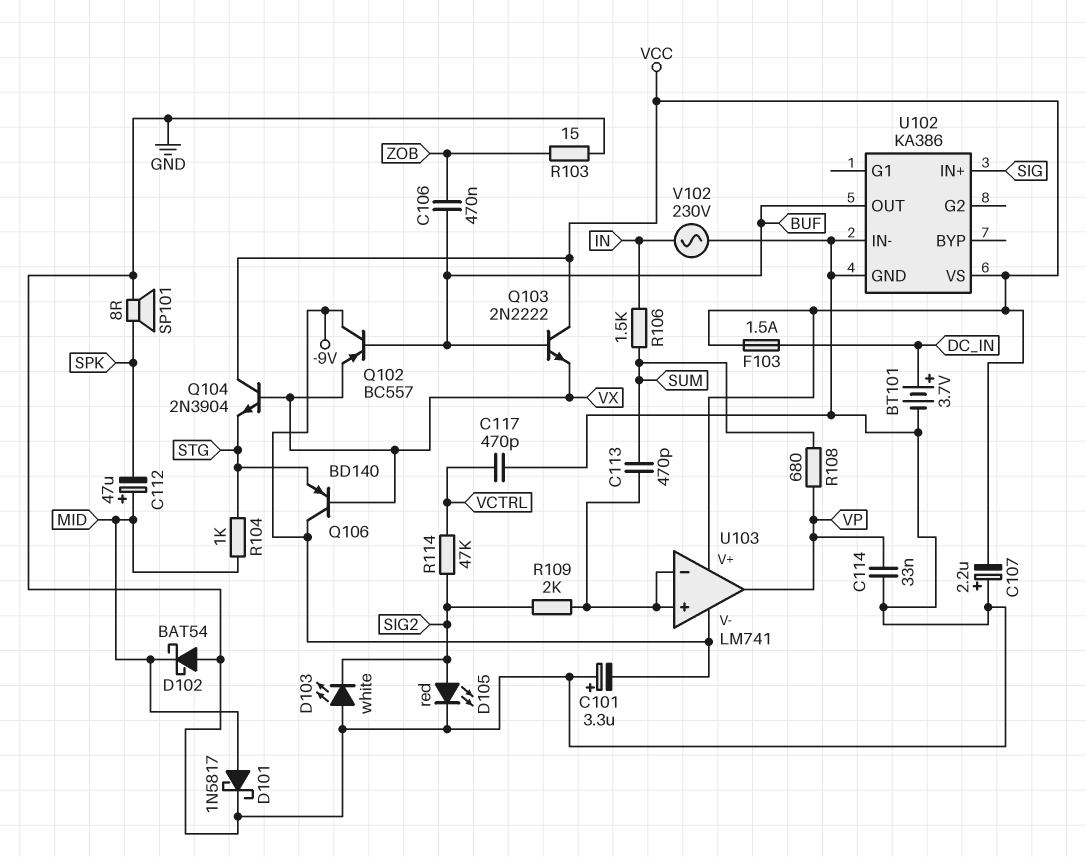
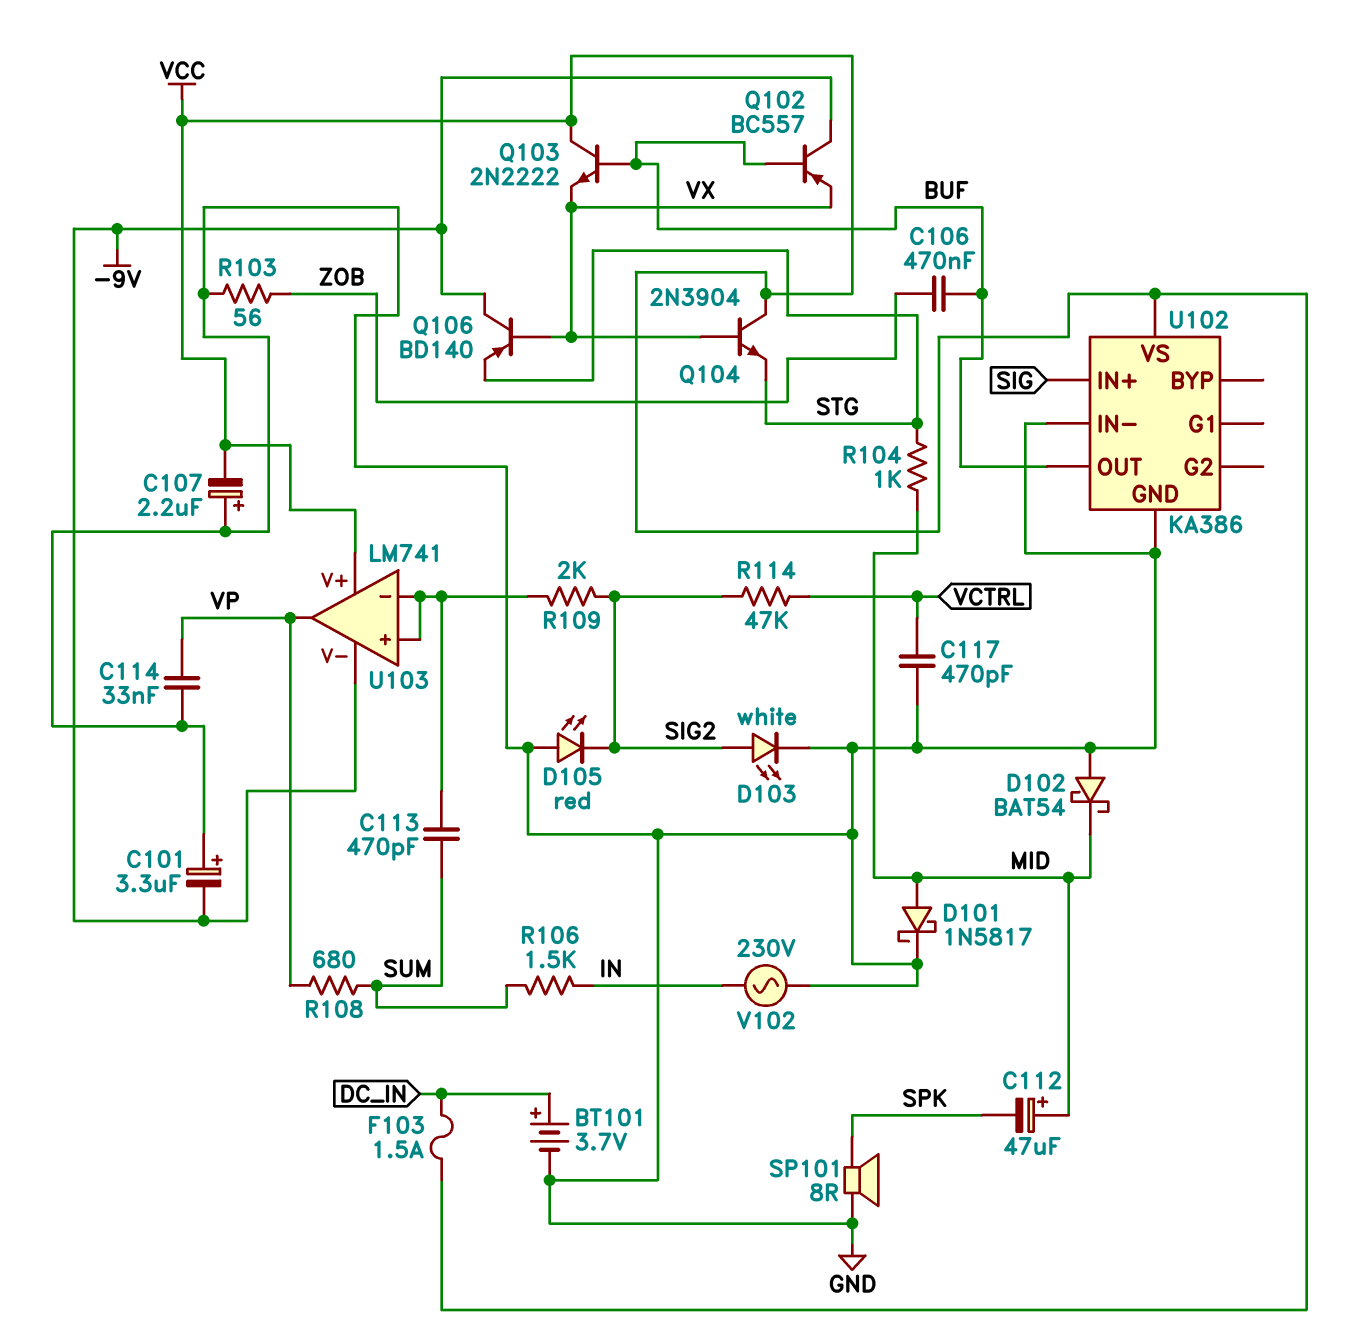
D103: LED white (A GND, K SIG2) -> LED white (A SIG2, K GND)
D105: LED red (A SIG2, K GND) -> LED red (A GND, K SIG2)
R103: 15 (GND, ZOB) -> 56 (GND, ZOB)

